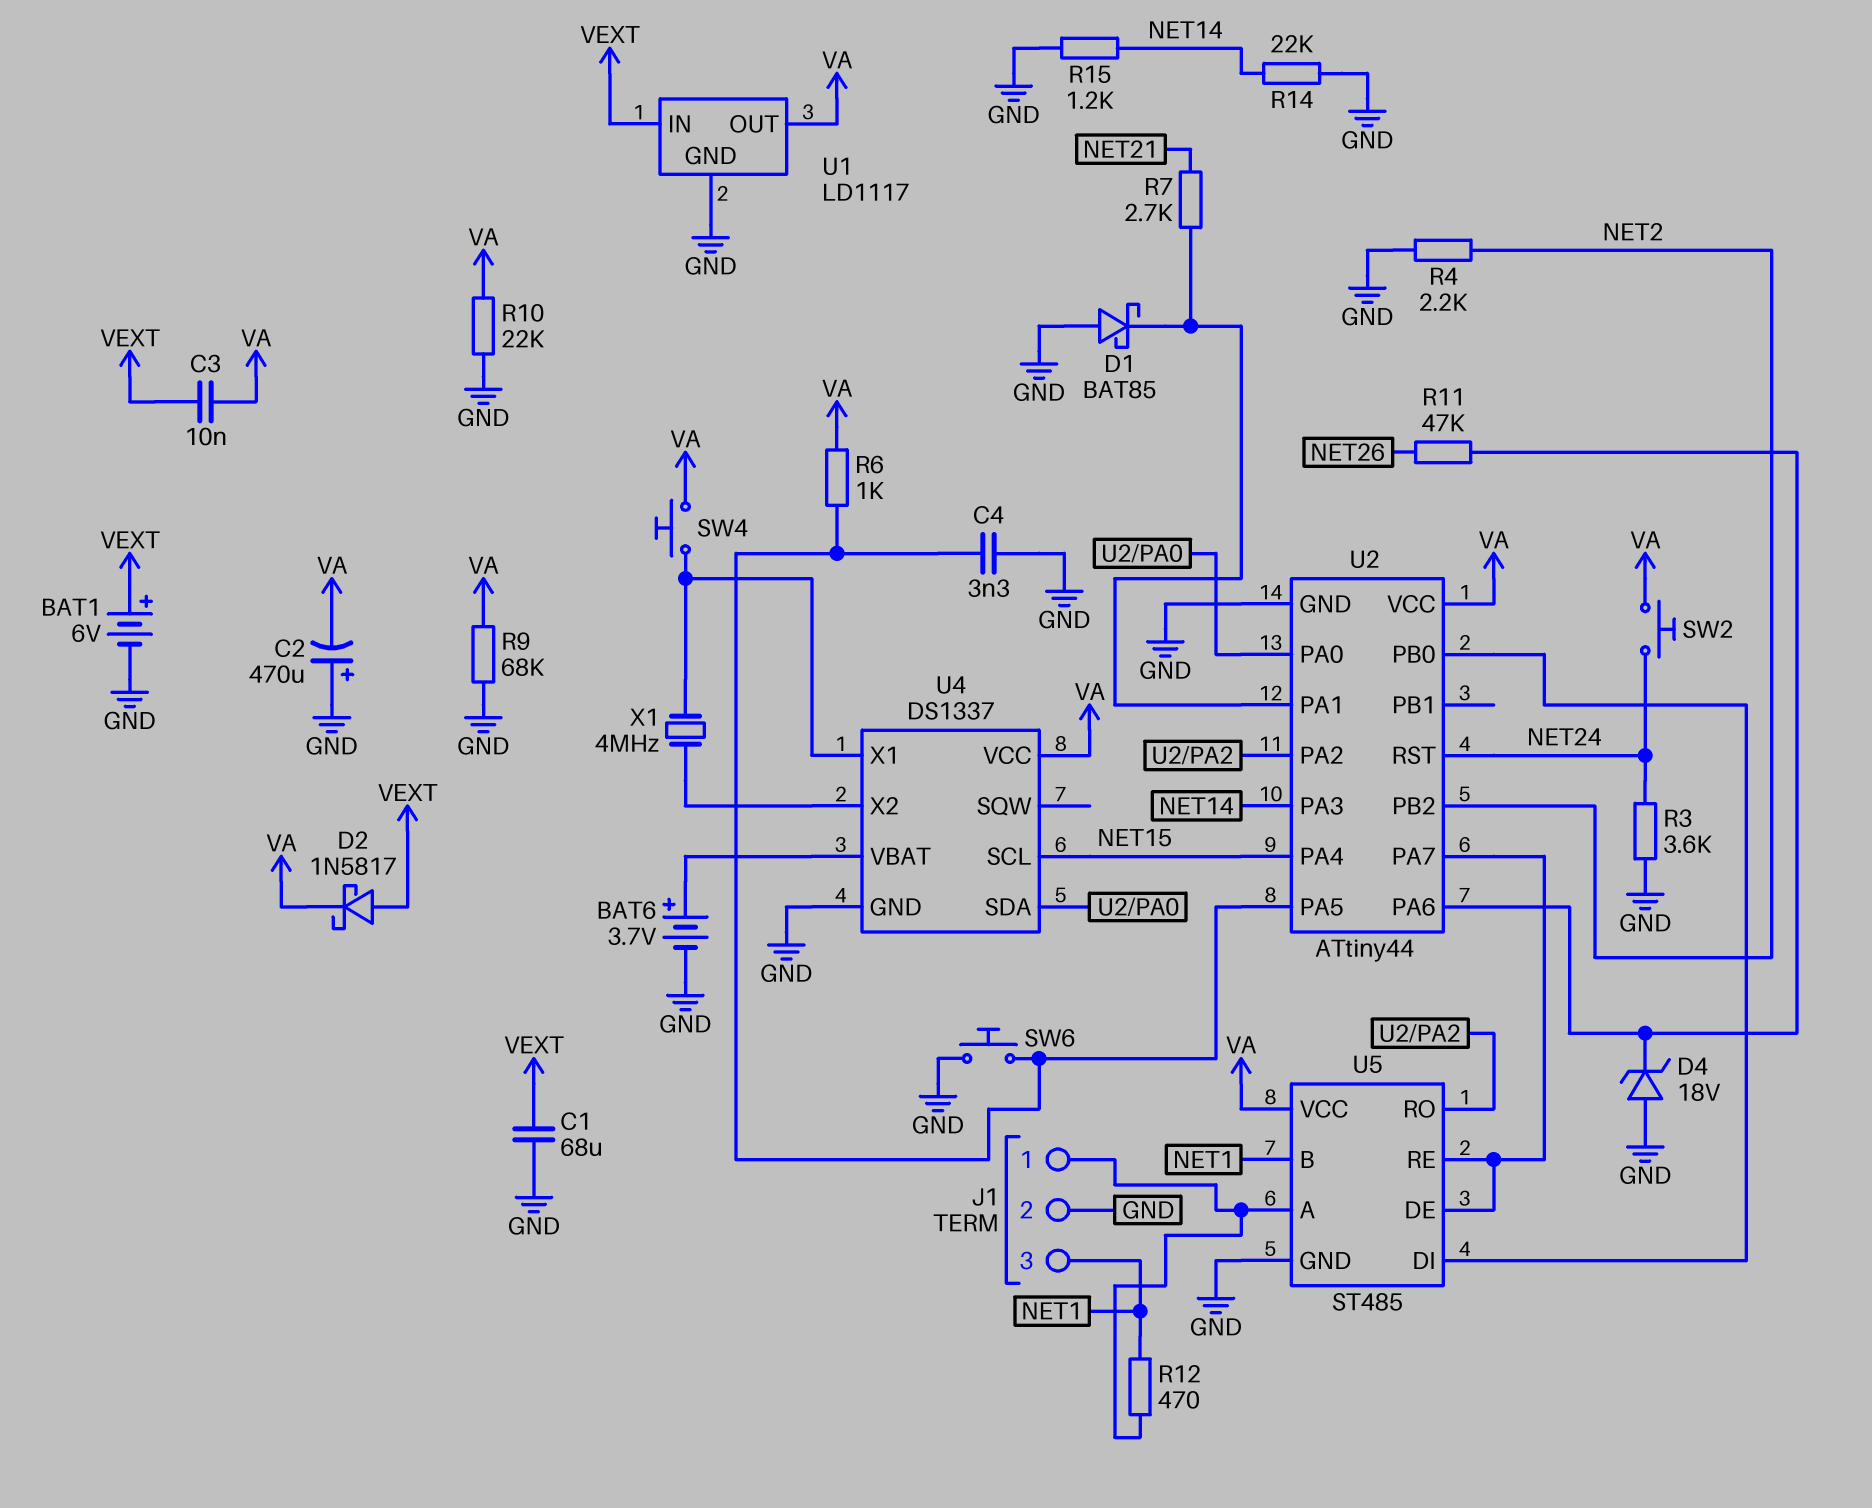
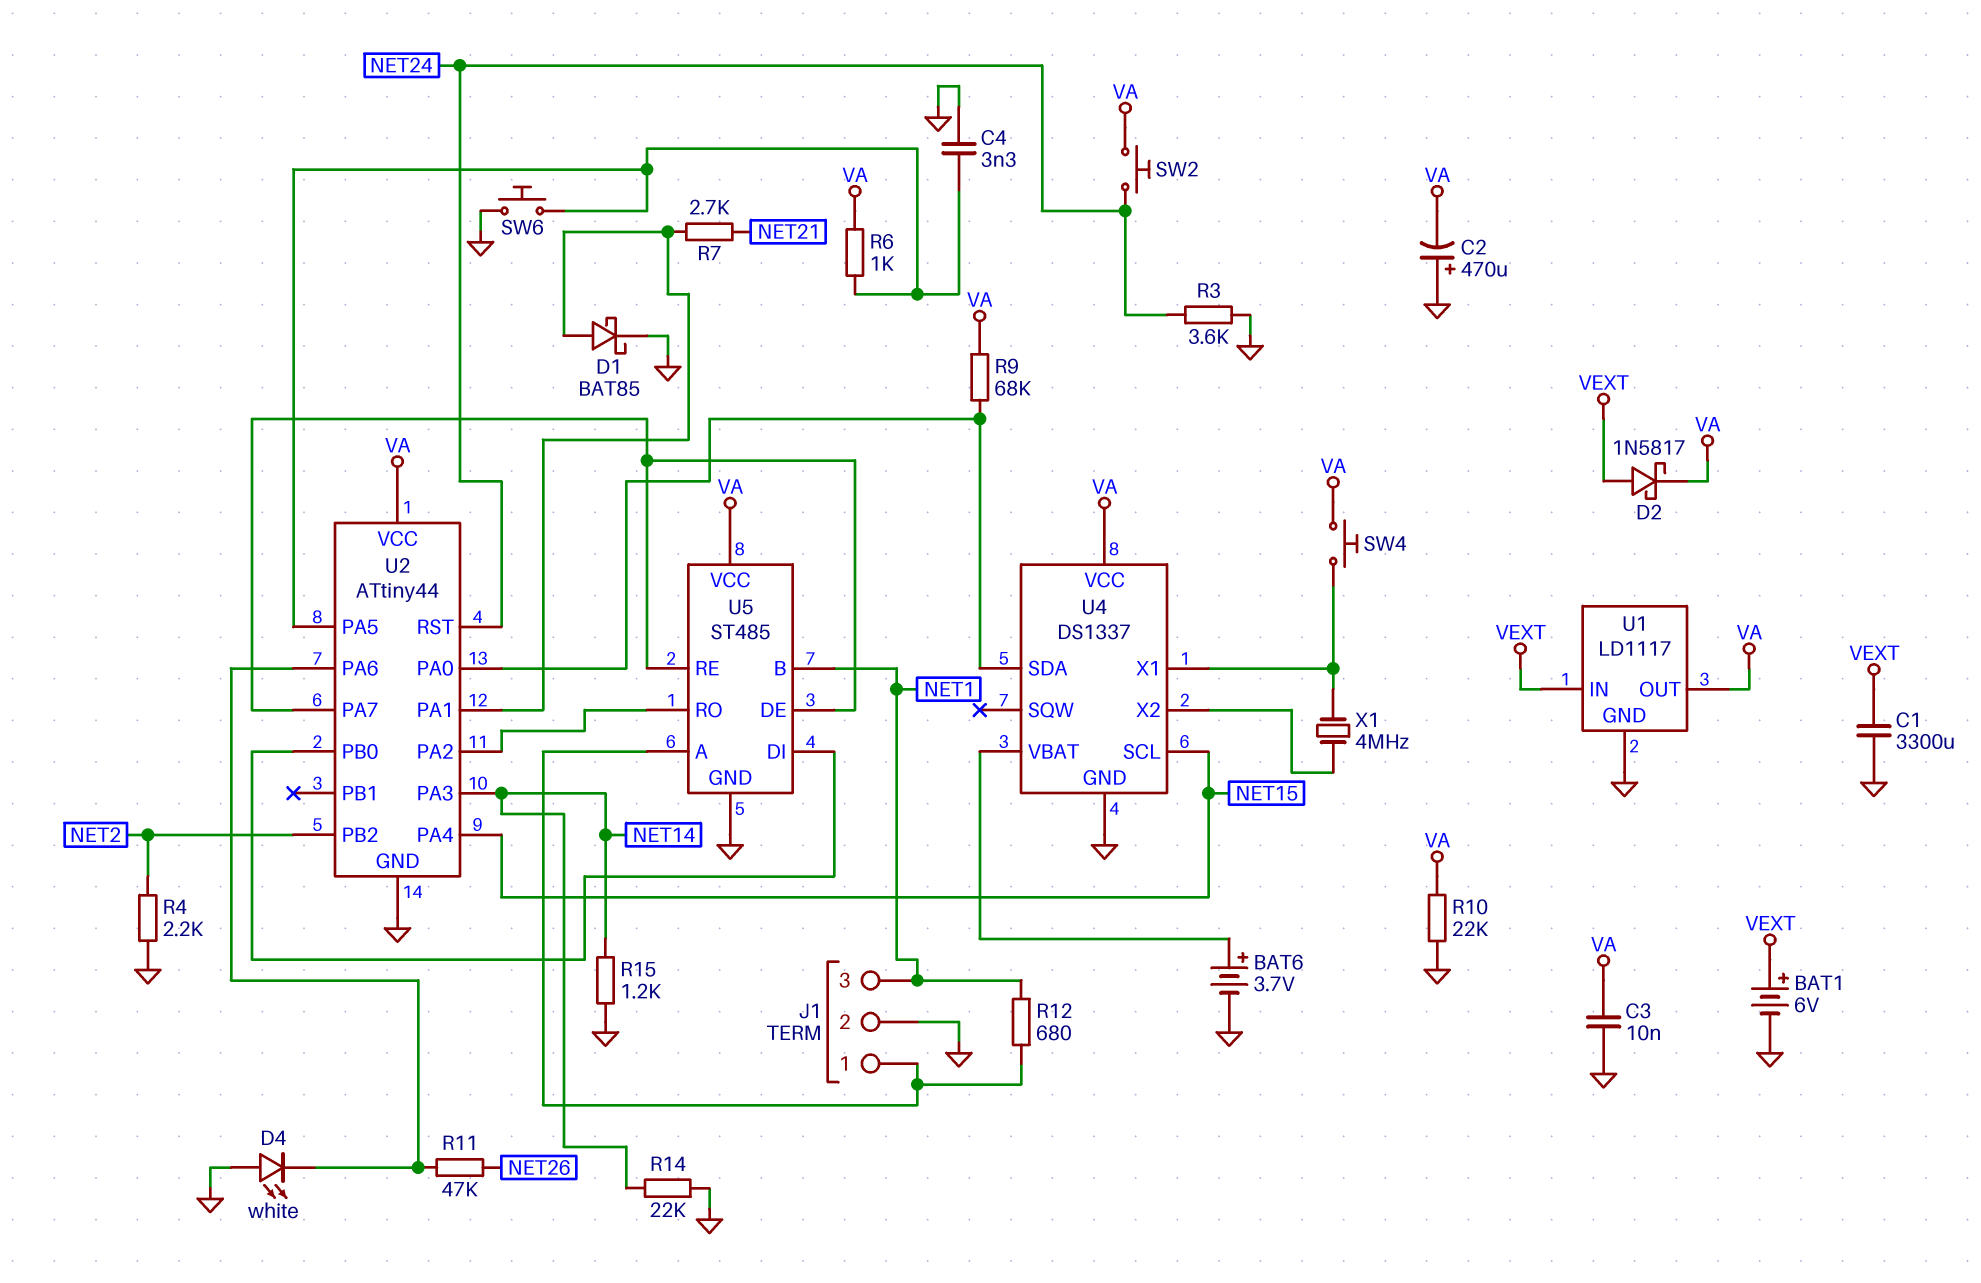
C1: 68uF (GND, VEXT) -> 3300uF (GND, VEXT)
C3: 10nF (VA, VEXT) -> 10nF (GND, VA)
D1: schottky BAT85 (A GND, K U2/PA1) -> schottky BAT85 (A U2/PA1, K GND)
D4: zener 18V (A GND, K U2/PA6) -> LED white (A GND, K U2/PA6)
R9: 68k (GND, VA) -> 68k (U2/PA0, VA)
R12: 470 (J1/1, NET1) -> 680 (J1/1, NET1)

